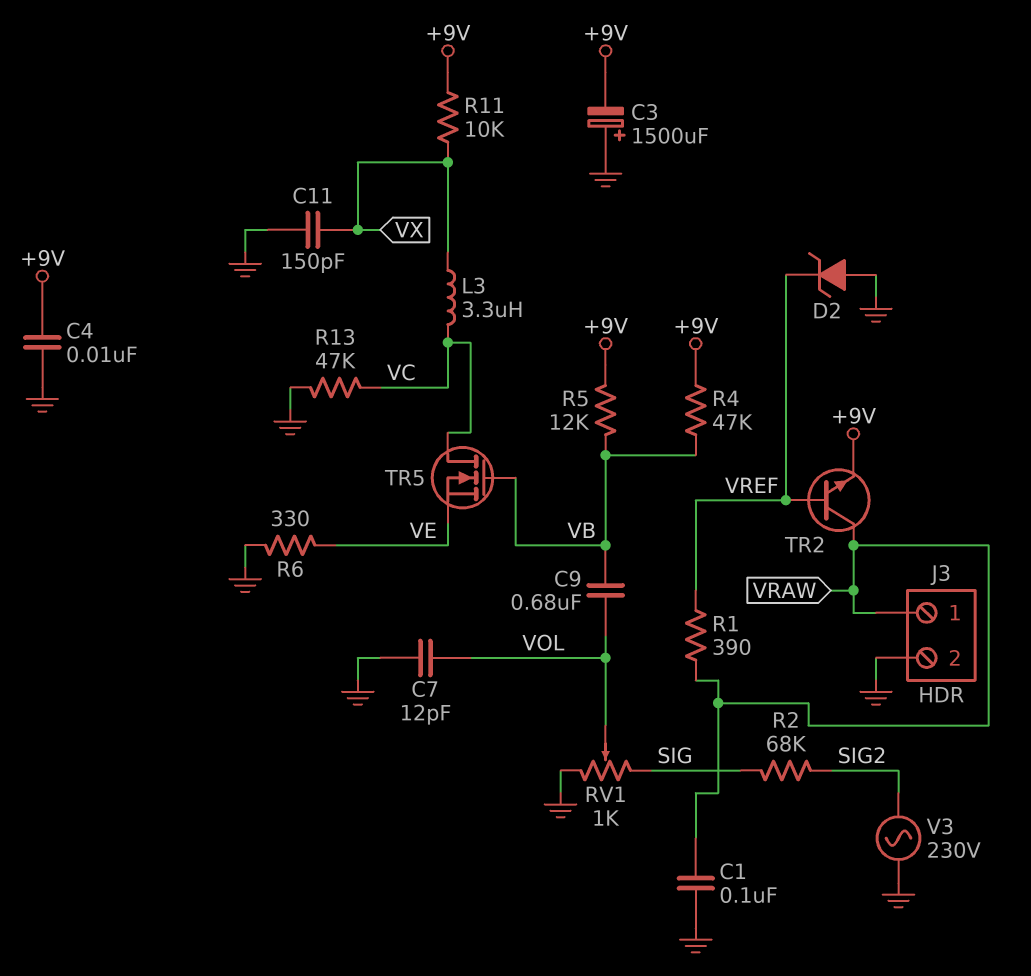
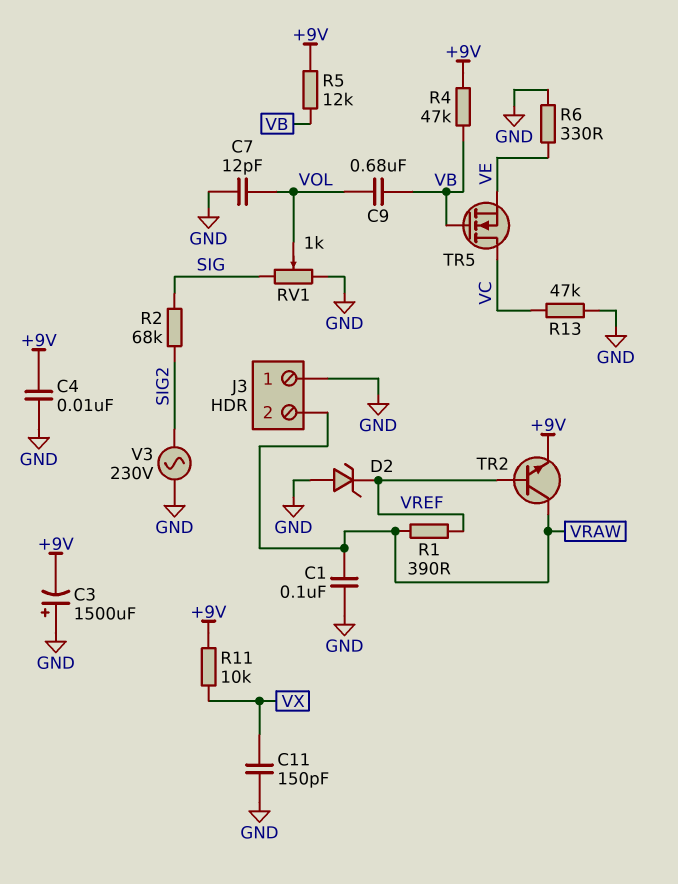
J3 pin 1: VRAW -> GND
J3 pin 2: GND -> VRAW
L3: 3.3uH (VC, VX) -> none

